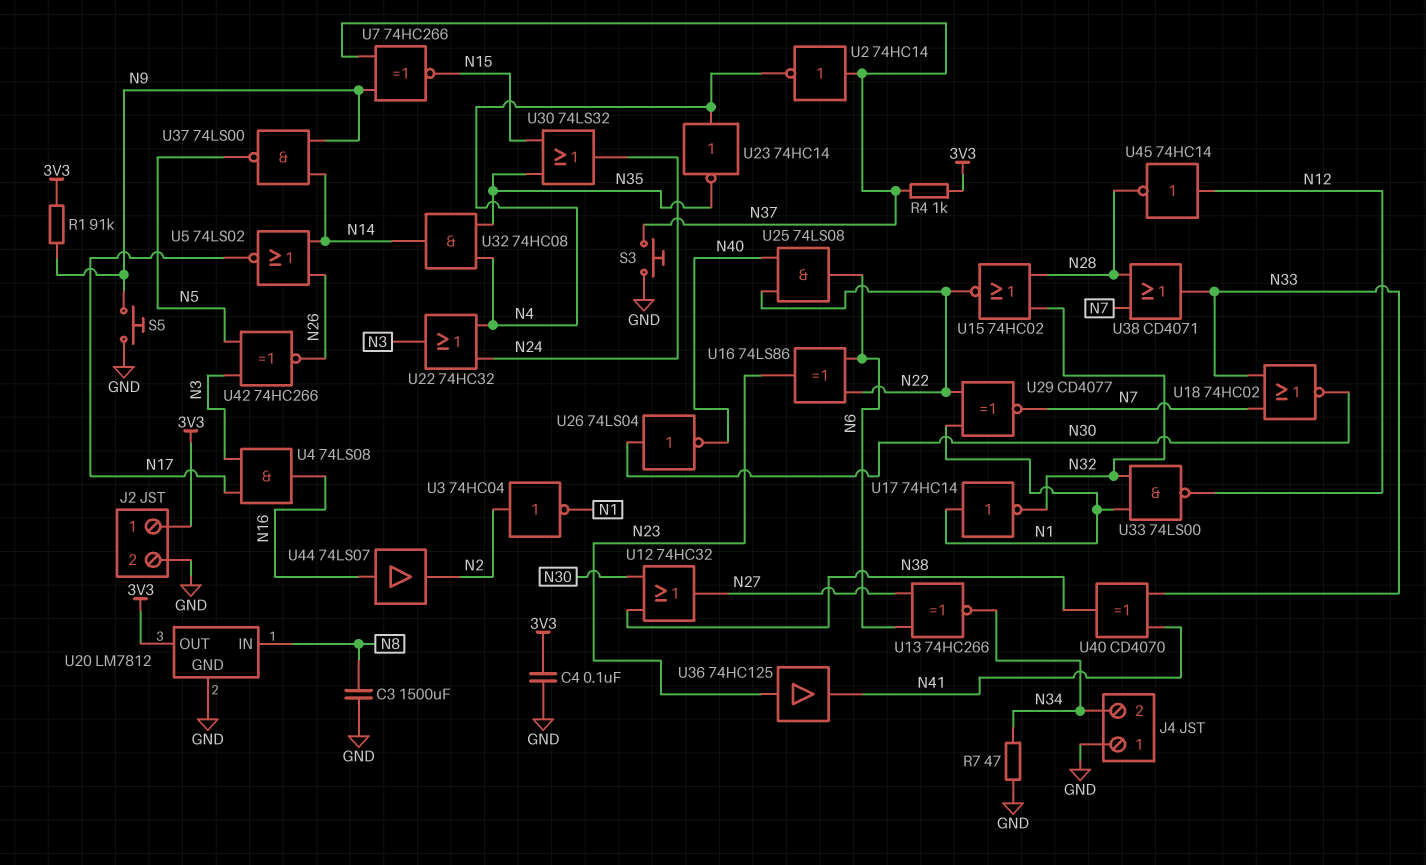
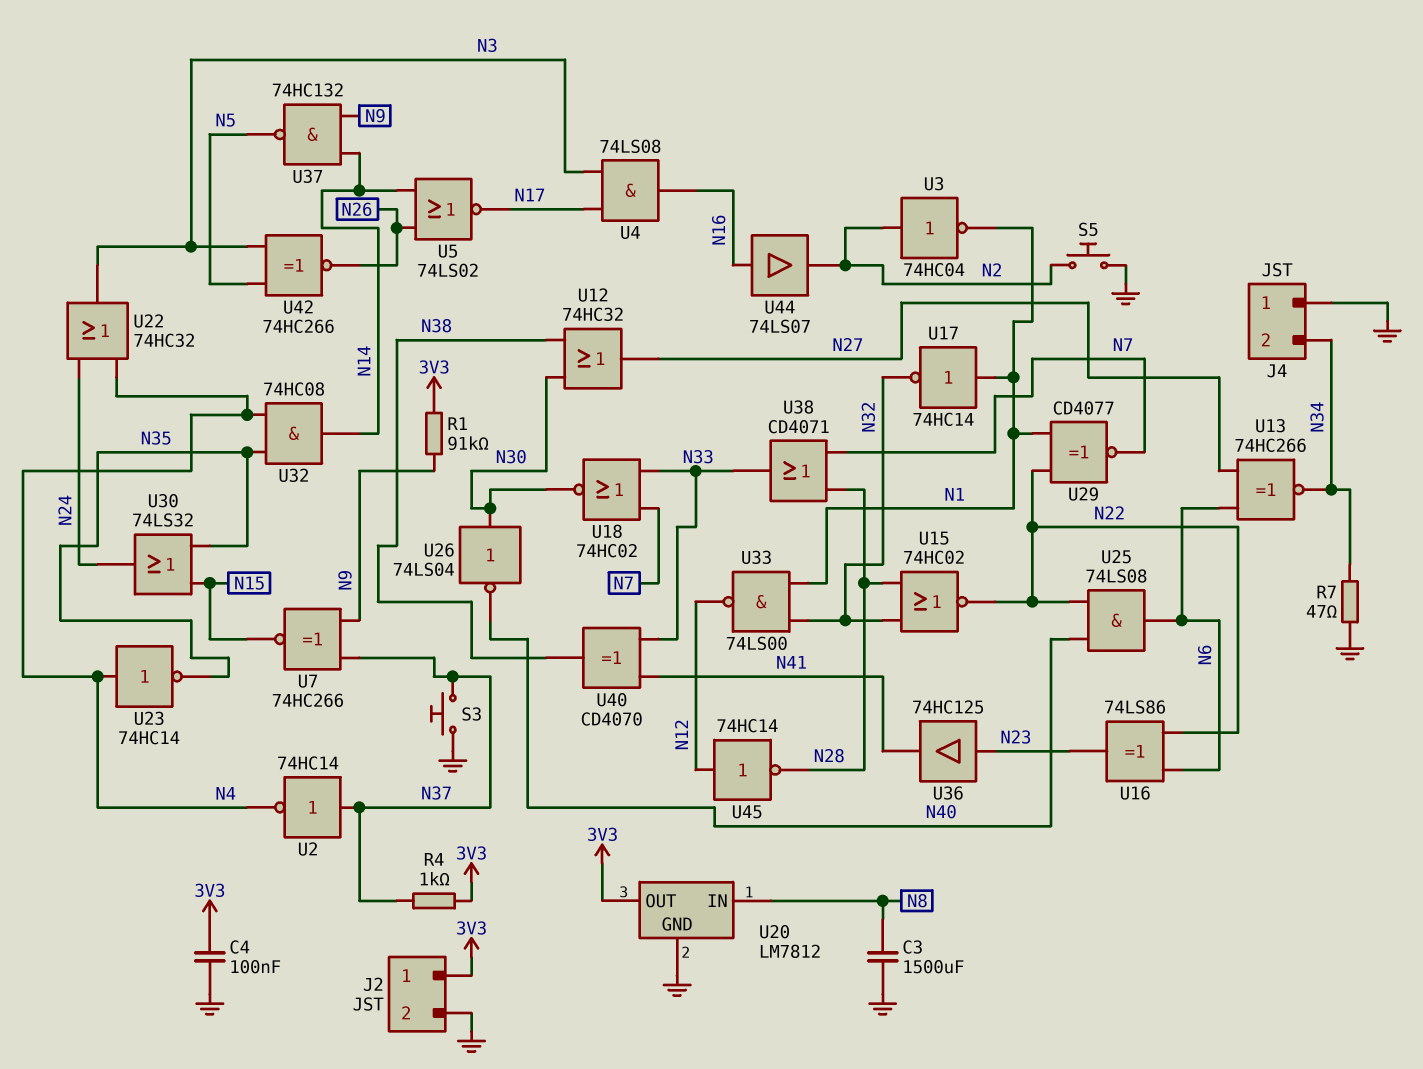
S5: button (GND, N9) -> button (GND, N2)
U37: NAND 74LS00 (in N9, in N14, out N5) -> NAND 74HC132 (in N9, in N14, out N5)

